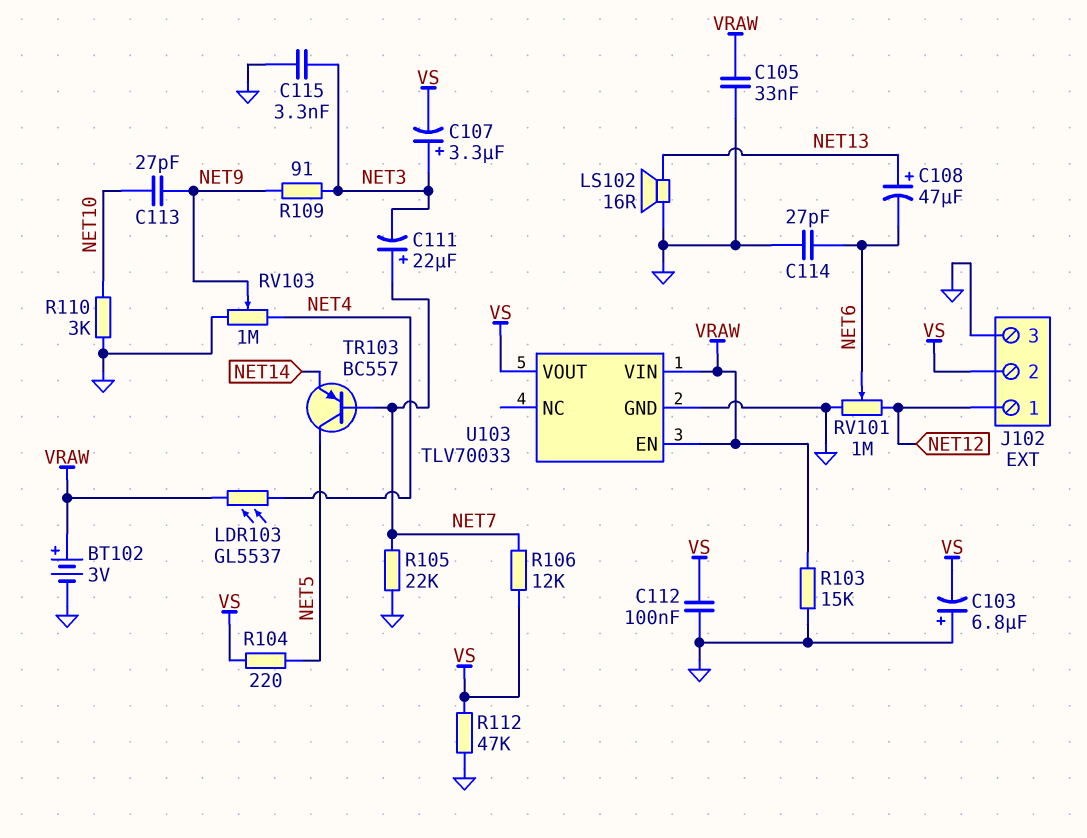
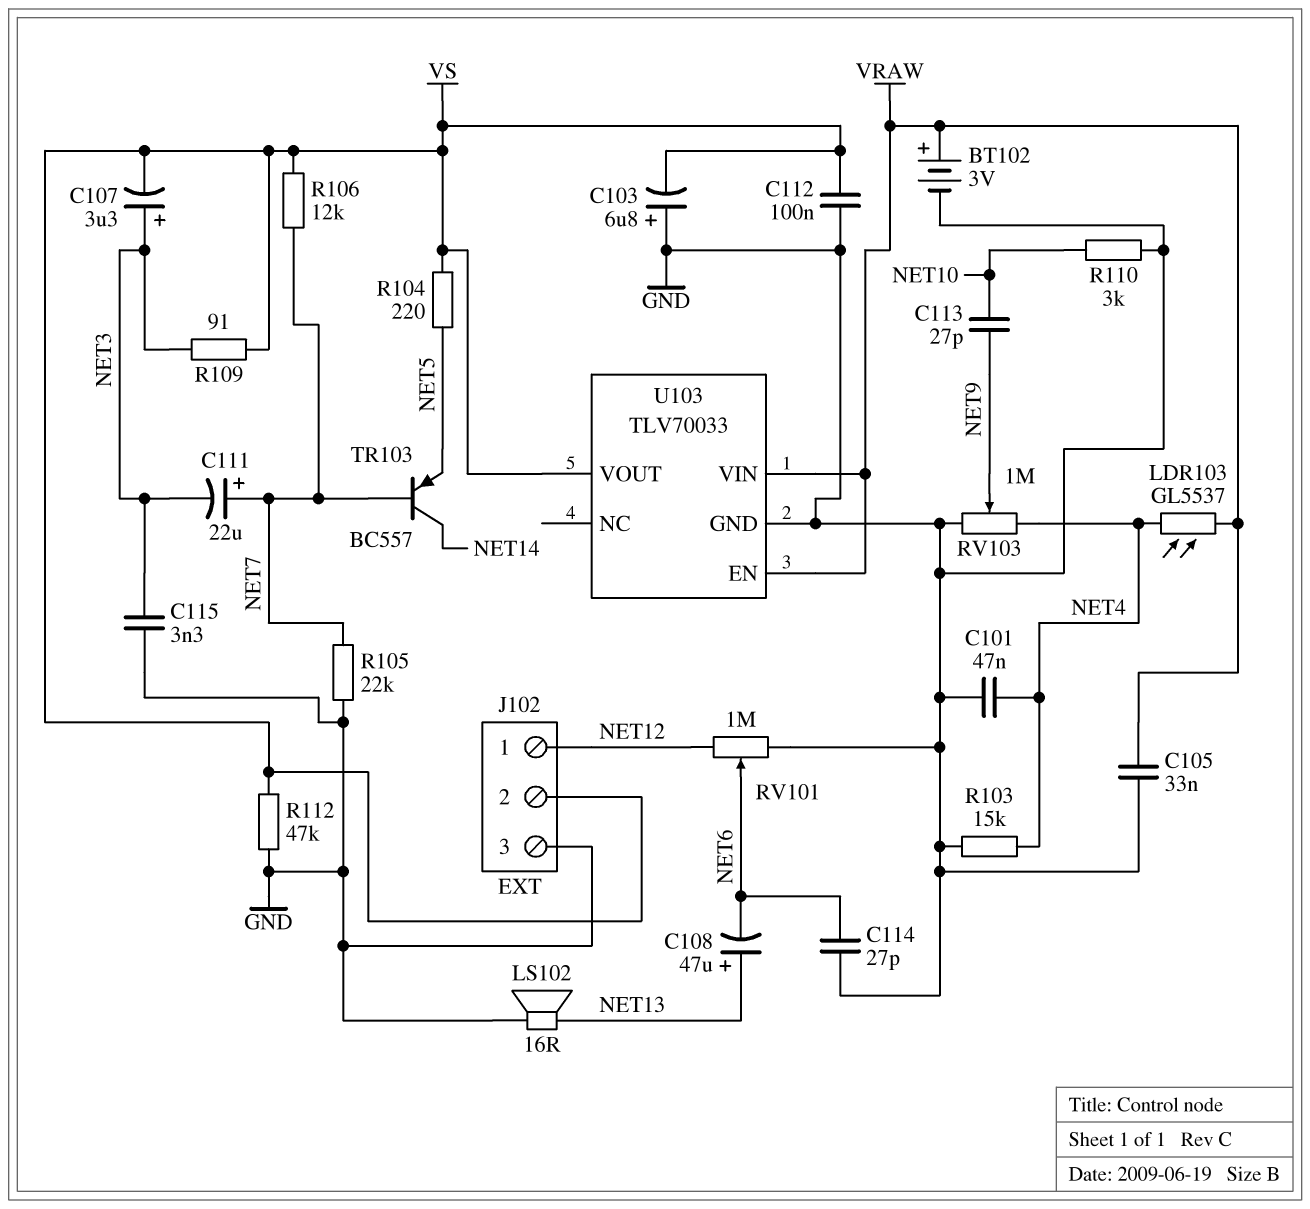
C101: none -> 47nF (GND, NET4)
R103: 15k (GND, VRAW) -> 15k (GND, NET4)
R109: 91 (NET3, NET9) -> 91 (NET3, VS)
TR103: PNP BC557 (B NET7, C NET5, E NET14) -> PNP BC557 (B NET7, C NET14, E NET5)

